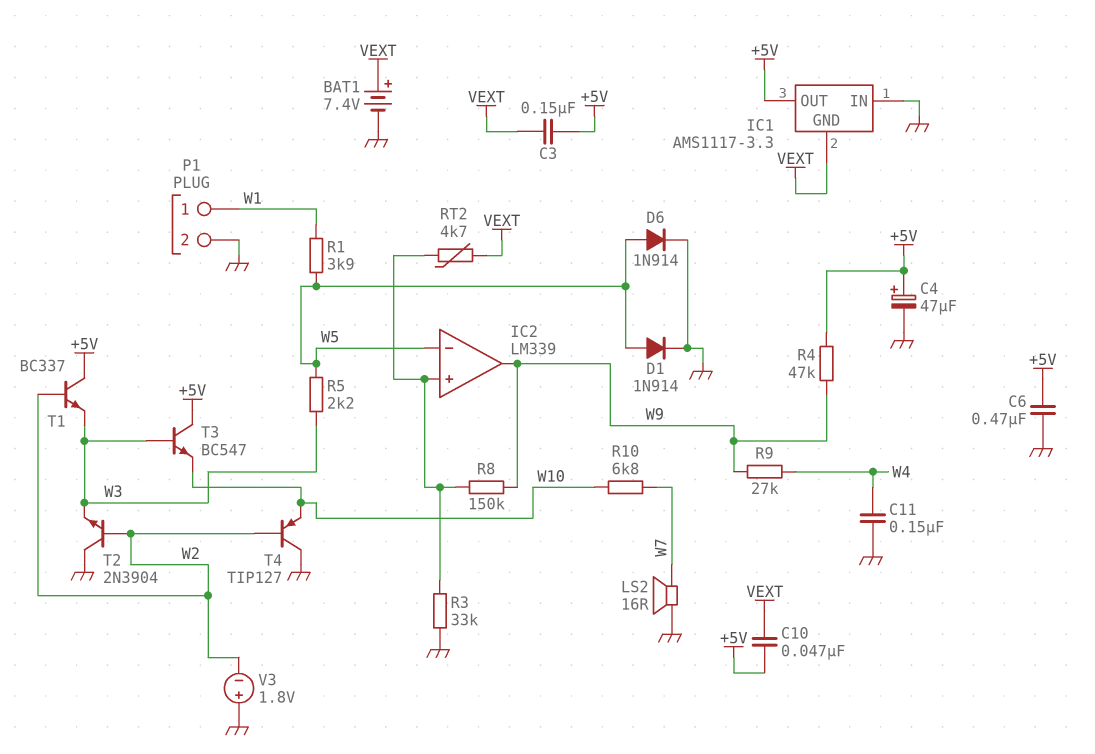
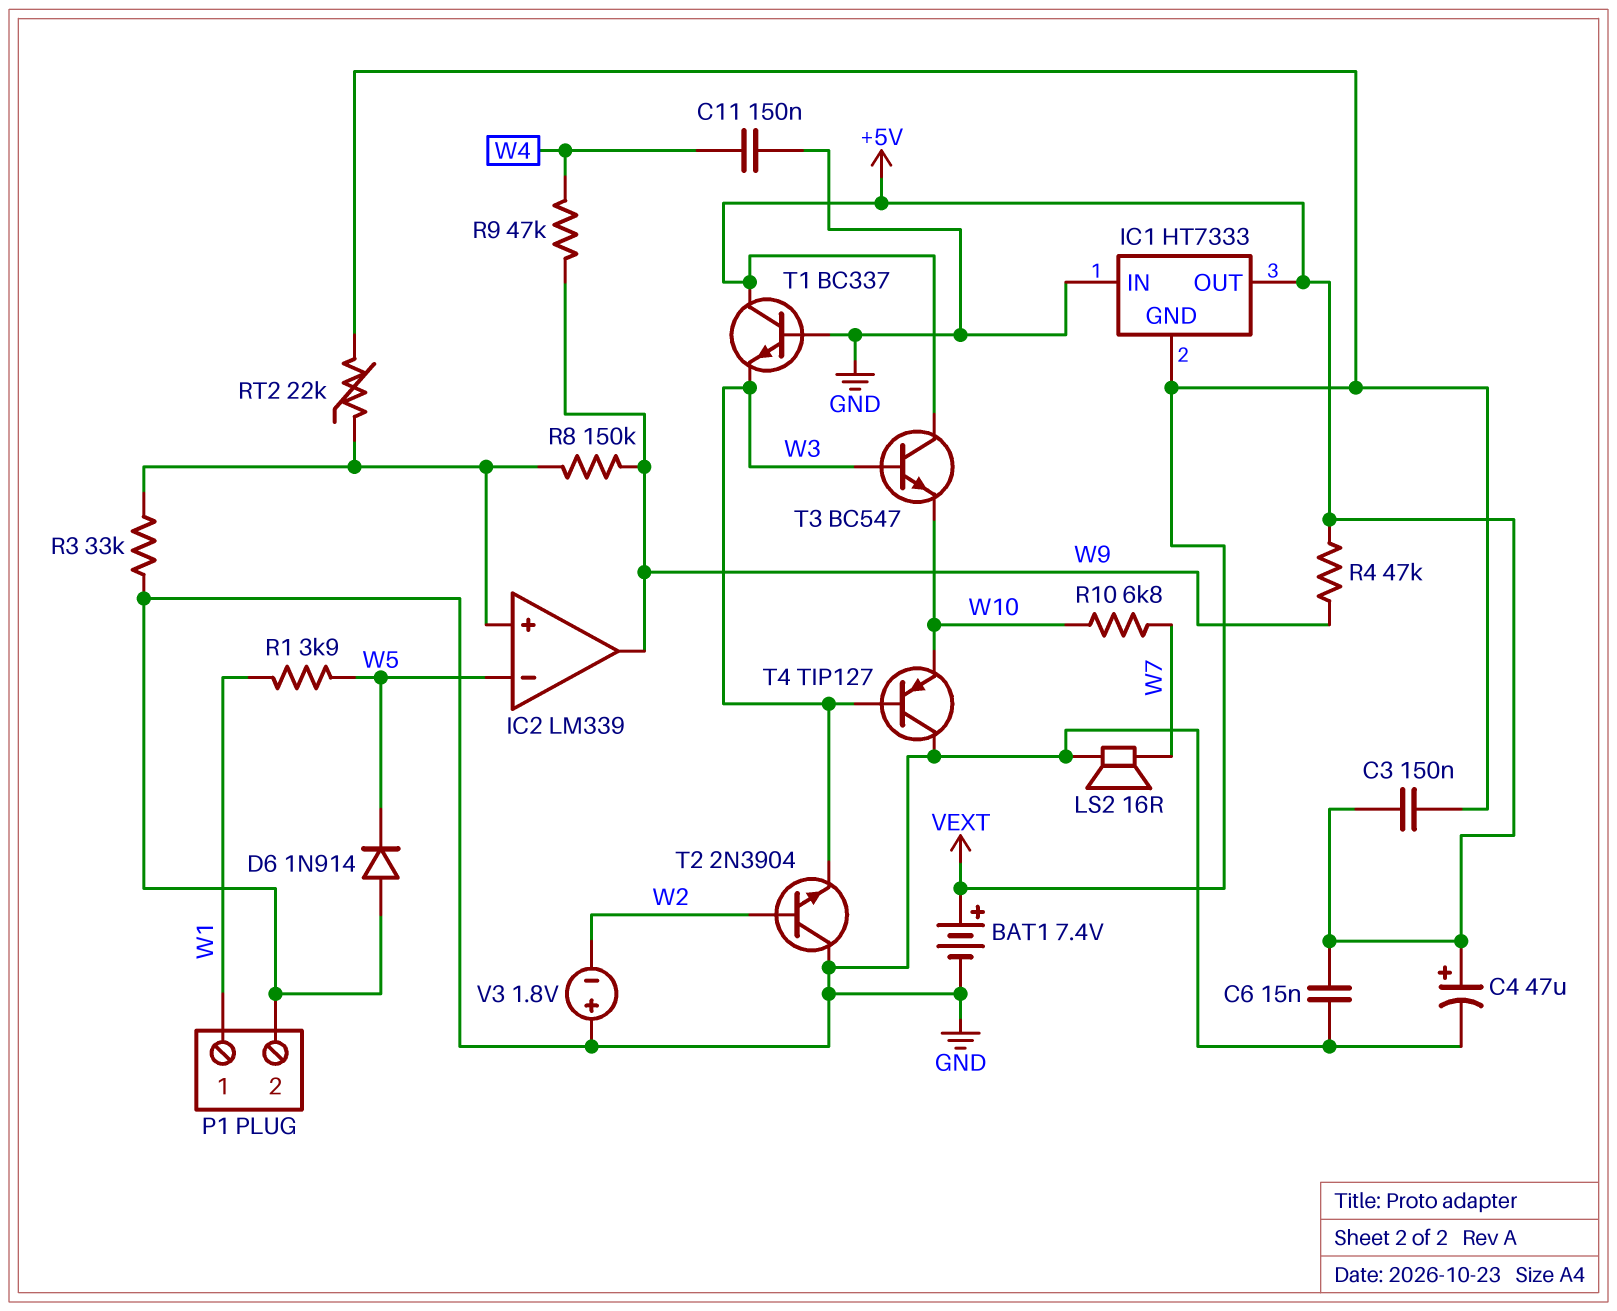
C6: 470nF (+5V, GND) -> 15nF (+5V, GND)
C10: 47nF (+5V, VEXT) -> none
D1: diode 1N914 (A W5, K GND) -> none
D6: diode 1N914 (A W5, K GND) -> diode 1N914 (A GND, K W5)
IC1: AMS1117-3.3 -> HT7333
R5: 2.2k (W3, W5) -> none
R9: 27k (W4, W9) -> 47k (W4, W9)
RT2: 4.7k (IC2/in+, VEXT) -> 22k (IC2/in+, VEXT)
T1: NPN BC337 (B W2, C +5V, E W3) -> NPN BC337 (B GND, C +5V, E W3)
T4: PNP TIP127 (B W2, C GND, E W10) -> PNP TIP127 (B W3, C GND, E W10)

